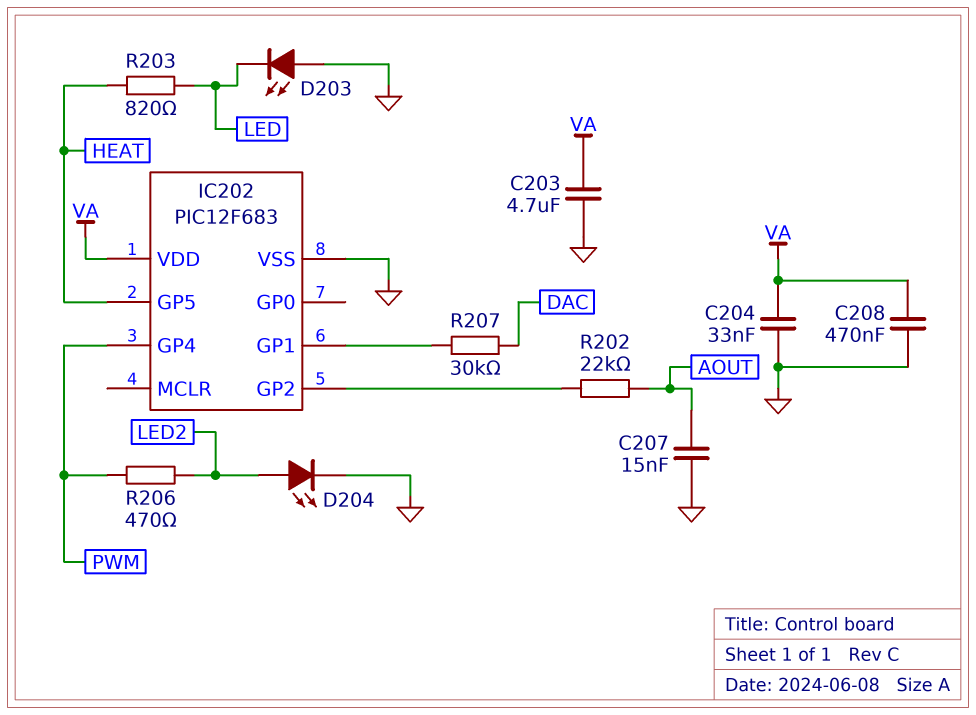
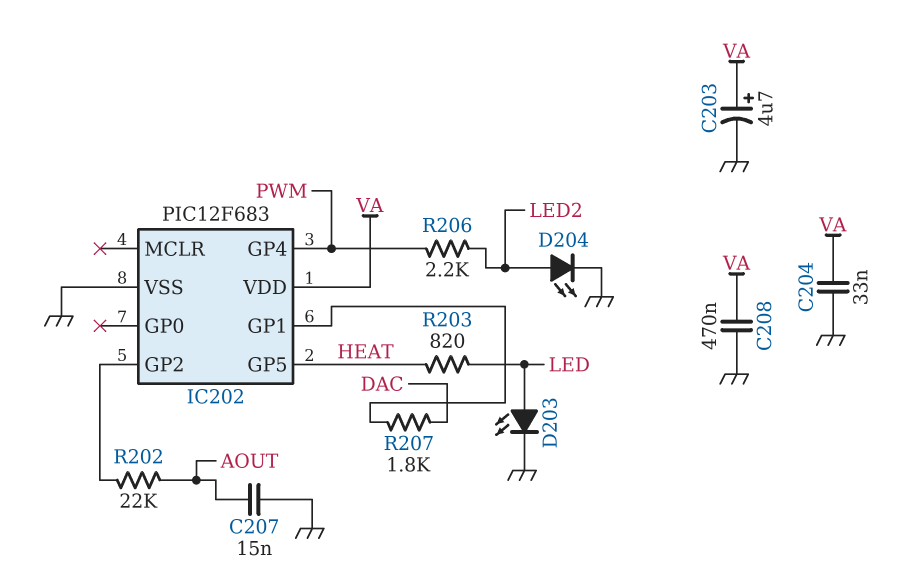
C203: 4.7uF (GND, VA) -> 4.7uF (plus VA, minus GND)
D203: LED (A GND, K LED) -> LED (A LED, K GND)
R206: 470 (LED2, PWM) -> 2.2k (LED2, PWM)
R207: 30k (DAC, IC202/GP1) -> 1.8k (DAC, IC202/GP1)

